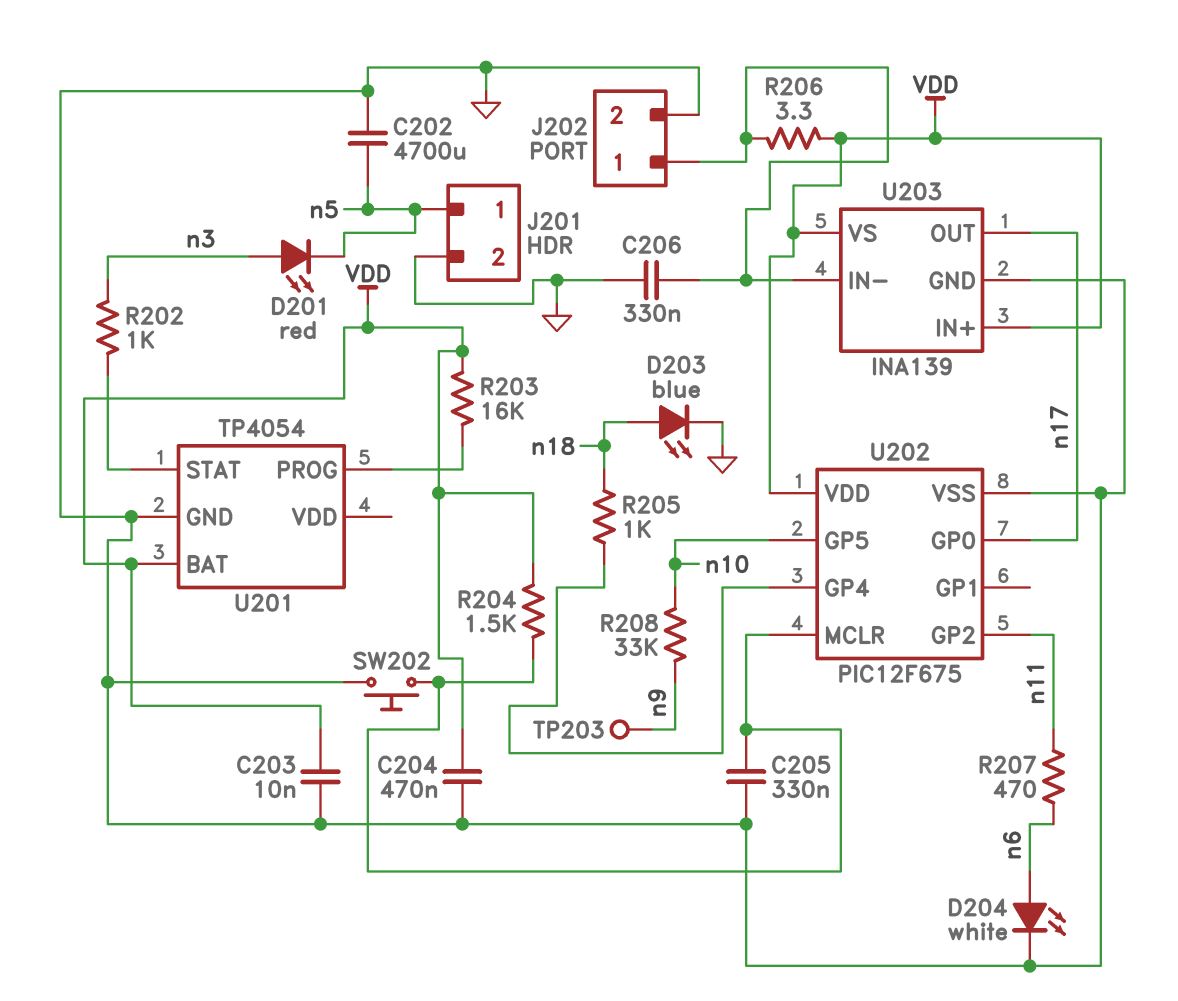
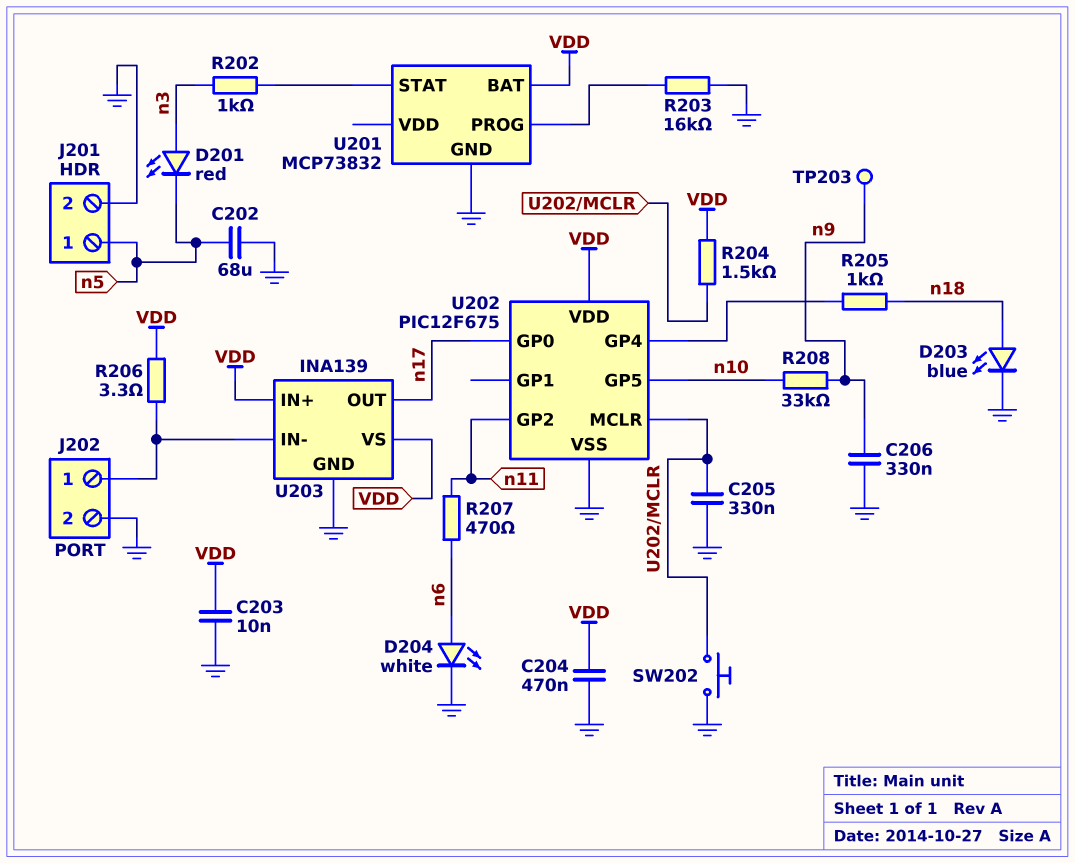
C202: 4700uF (GND, n5) -> 68uF (GND, n5)
C206: 330nF (GND, J202/1) -> 330nF (GND, n9)
R203: 16k (U201/PROG, VDD) -> 16k (GND, U201/PROG)
U201: TP4054 -> MCP73832

